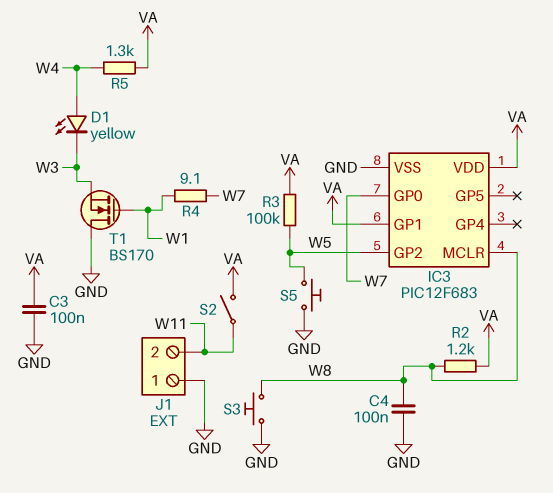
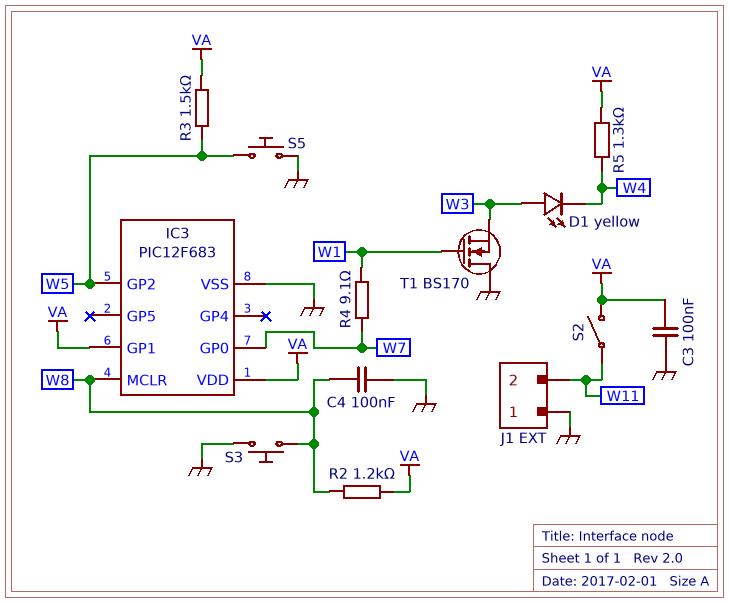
D1: LED yellow (A W4, K W3) -> LED yellow (A W3, K W4)
R3: 100k (VA, W5) -> 1.5k (VA, W5)

